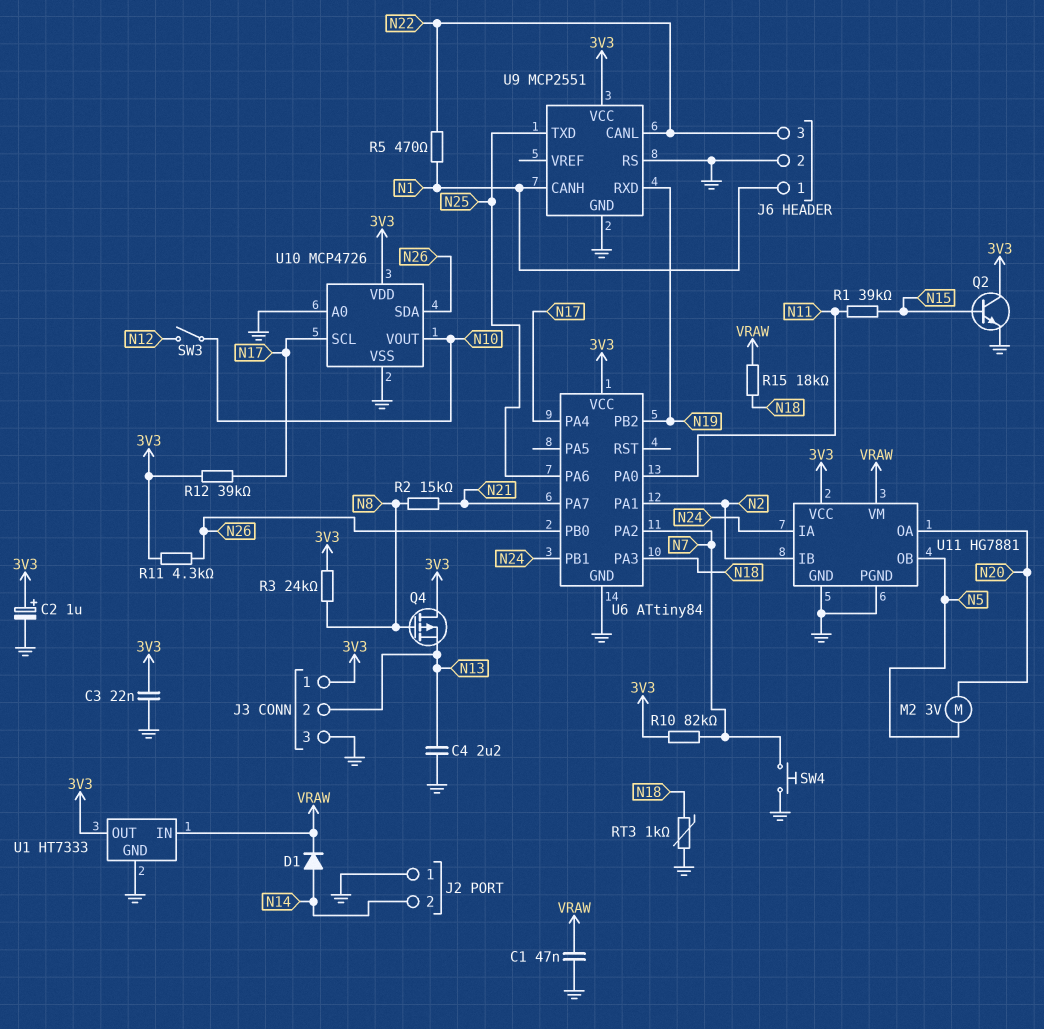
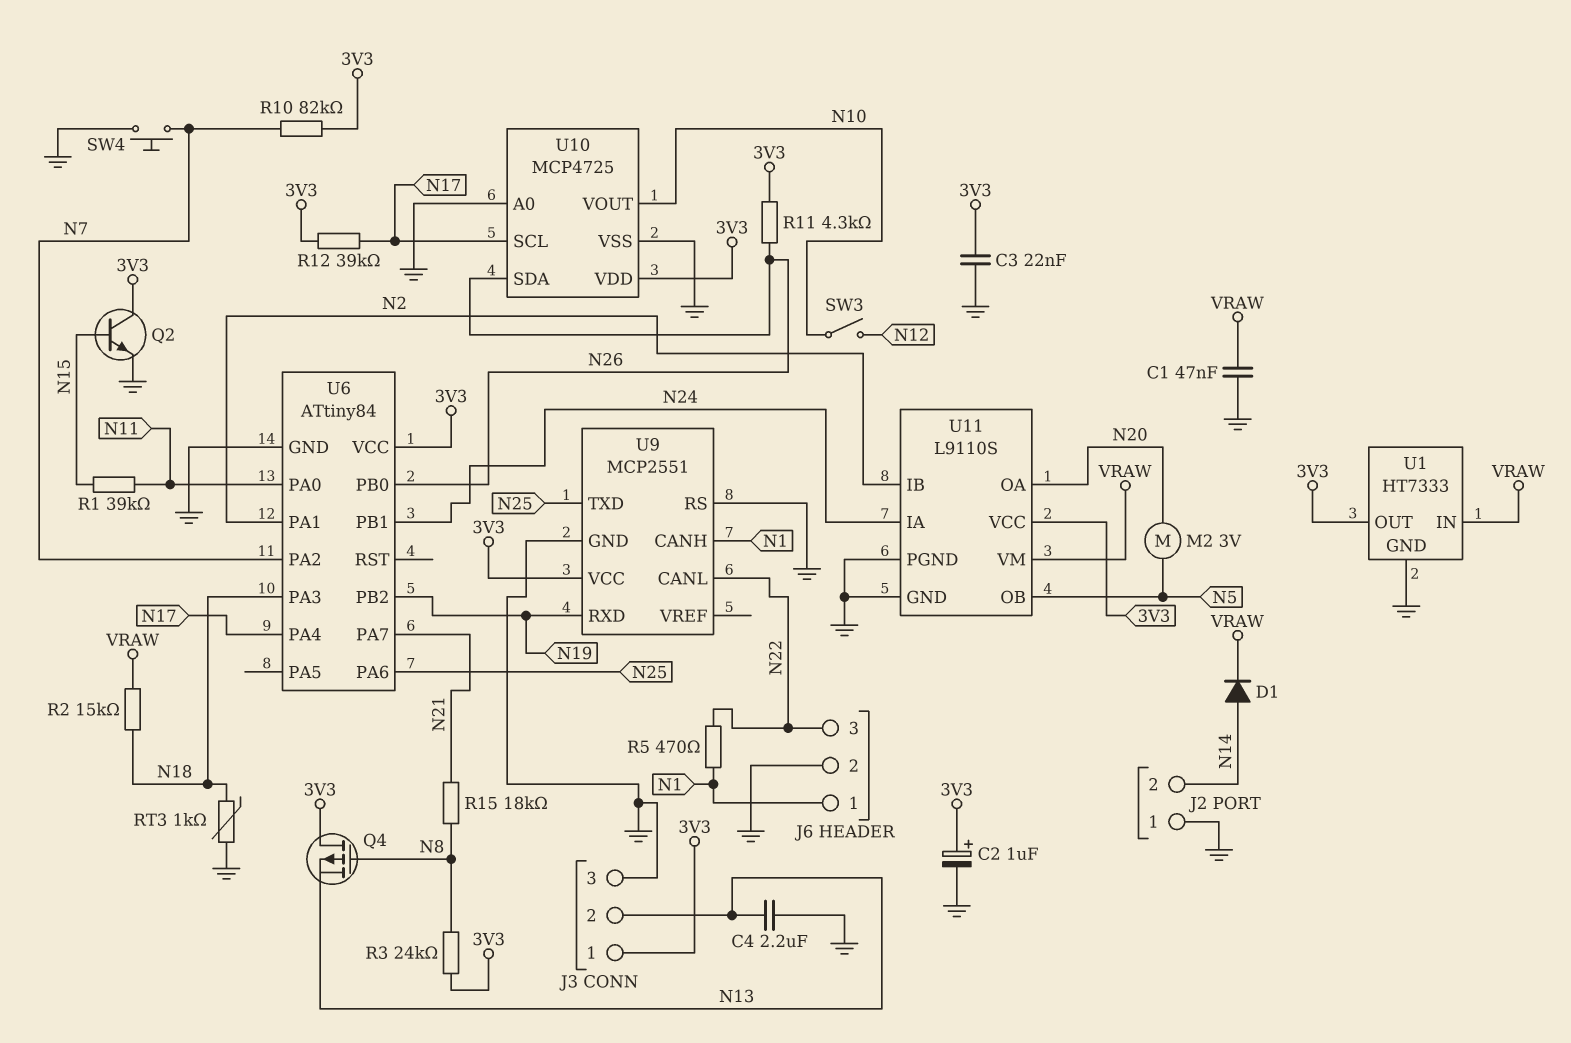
R2: 15k (N8, N21) -> 15k (N18, VRAW)
R15: 18k (N18, VRAW) -> 18k (N8, N21)
U10: MCP4726 -> MCP4725
U11: HG7881 -> L9110S

